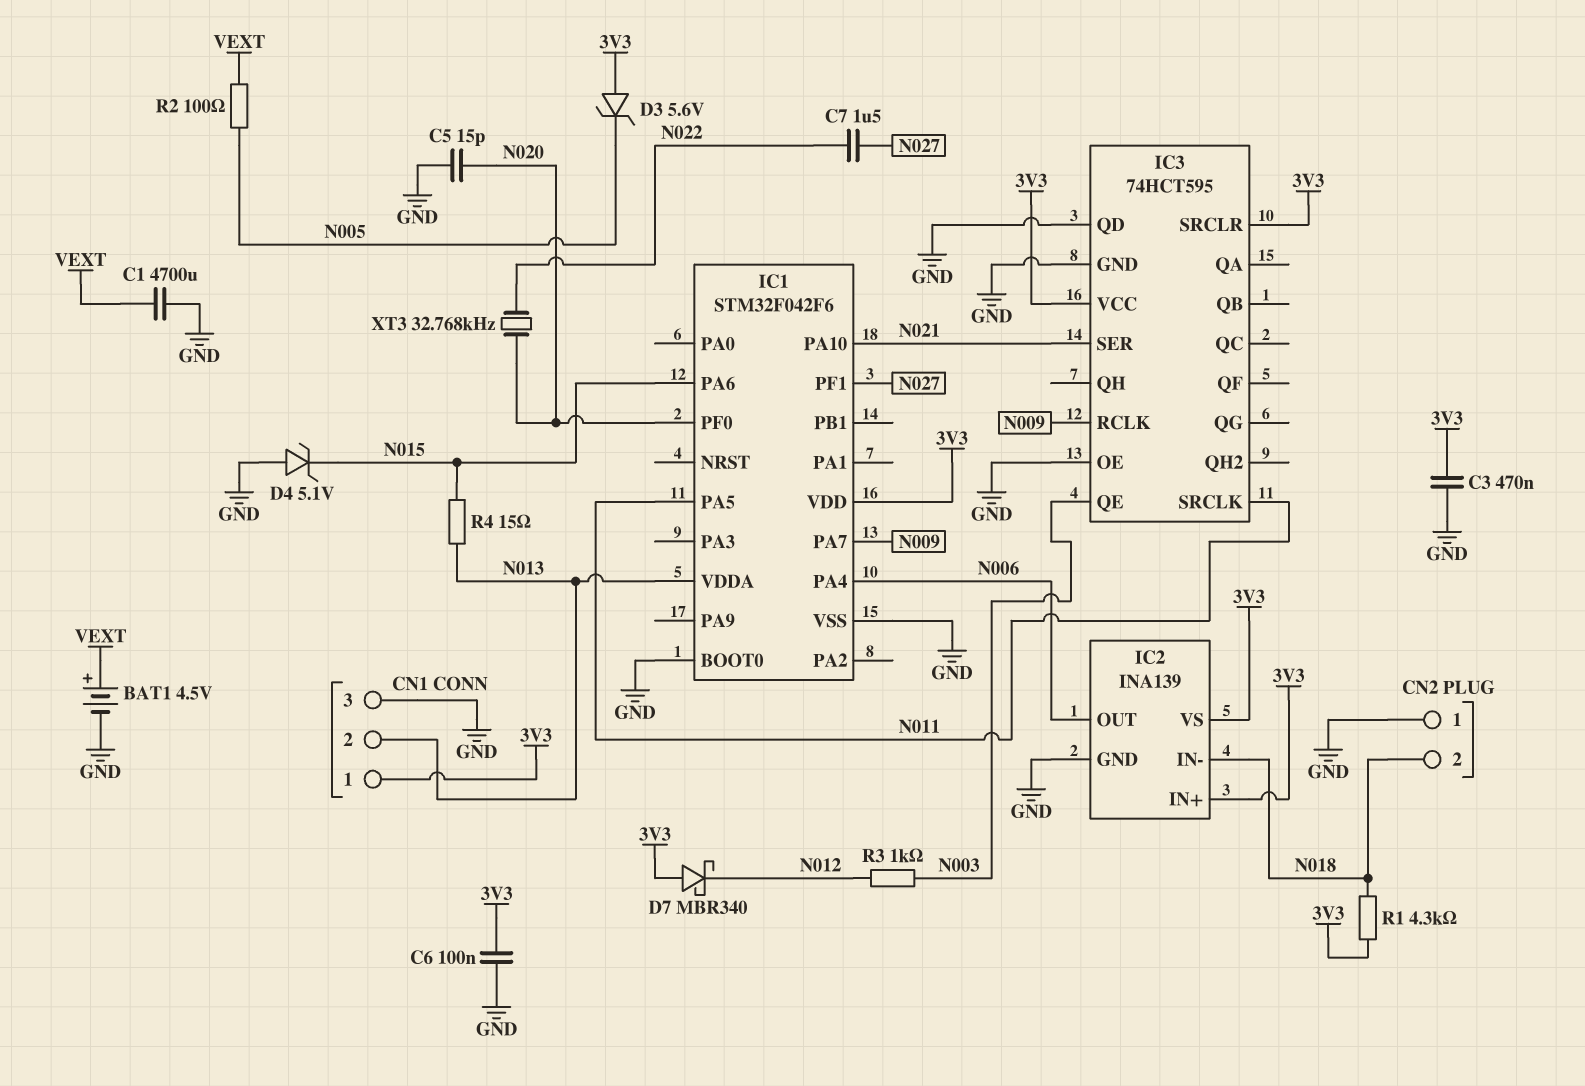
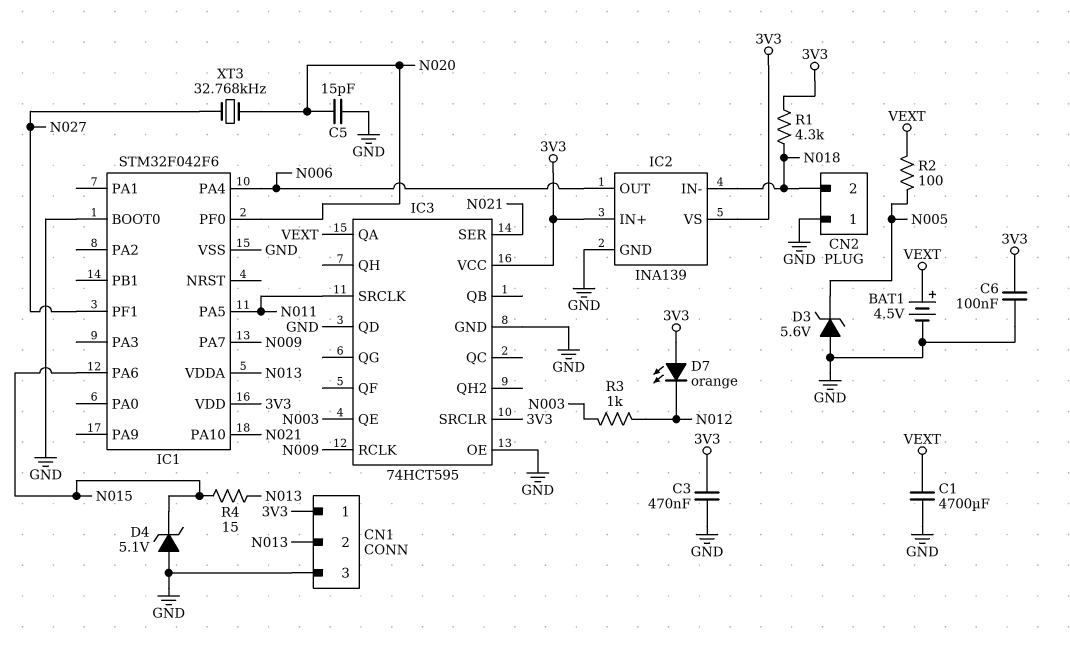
C7: 1.5uF (N022, N027) -> none
D3: zener 5.6V (A 3V3, K N005) -> zener 5.6V (A GND, K N005)
D7: schottky MBR340 (A 3V3, K N012) -> LED orange (A 3V3, K N012)
IC3 pin QA: none -> VEXT
XT3: 32.768kHz (N020, N022) -> 32.768kHz (N020, N027)

